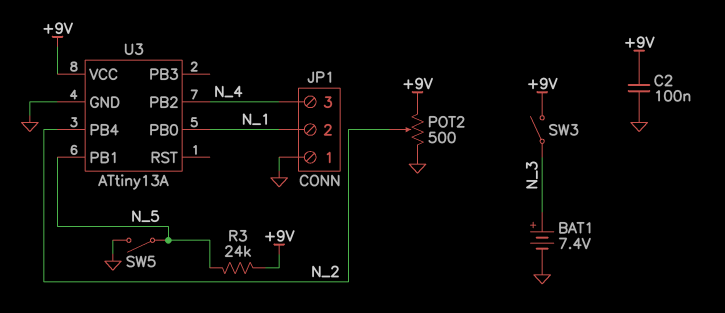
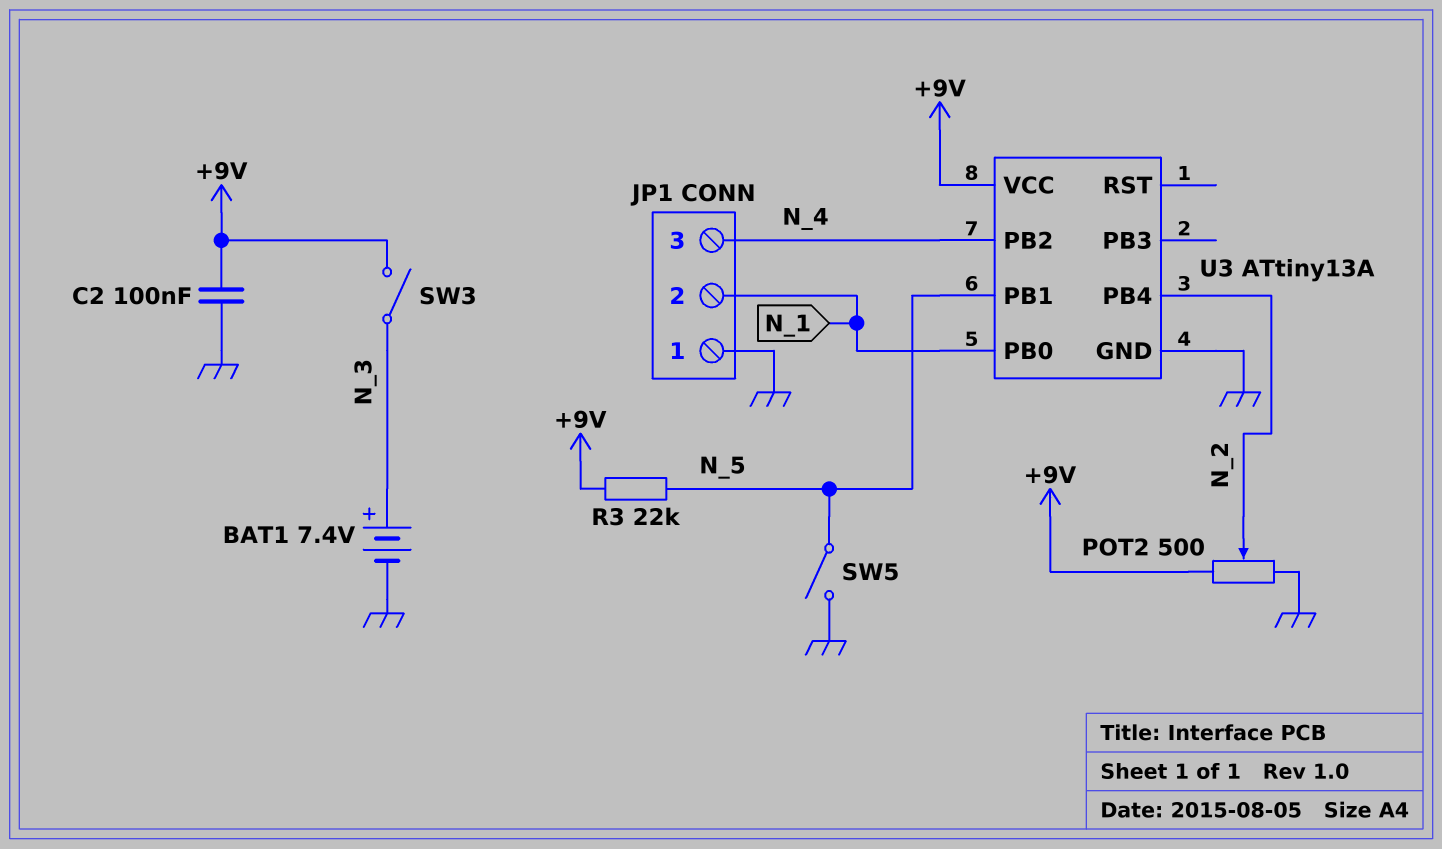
R3: 24k (+9V, N_5) -> 22k (+9V, N_5)

